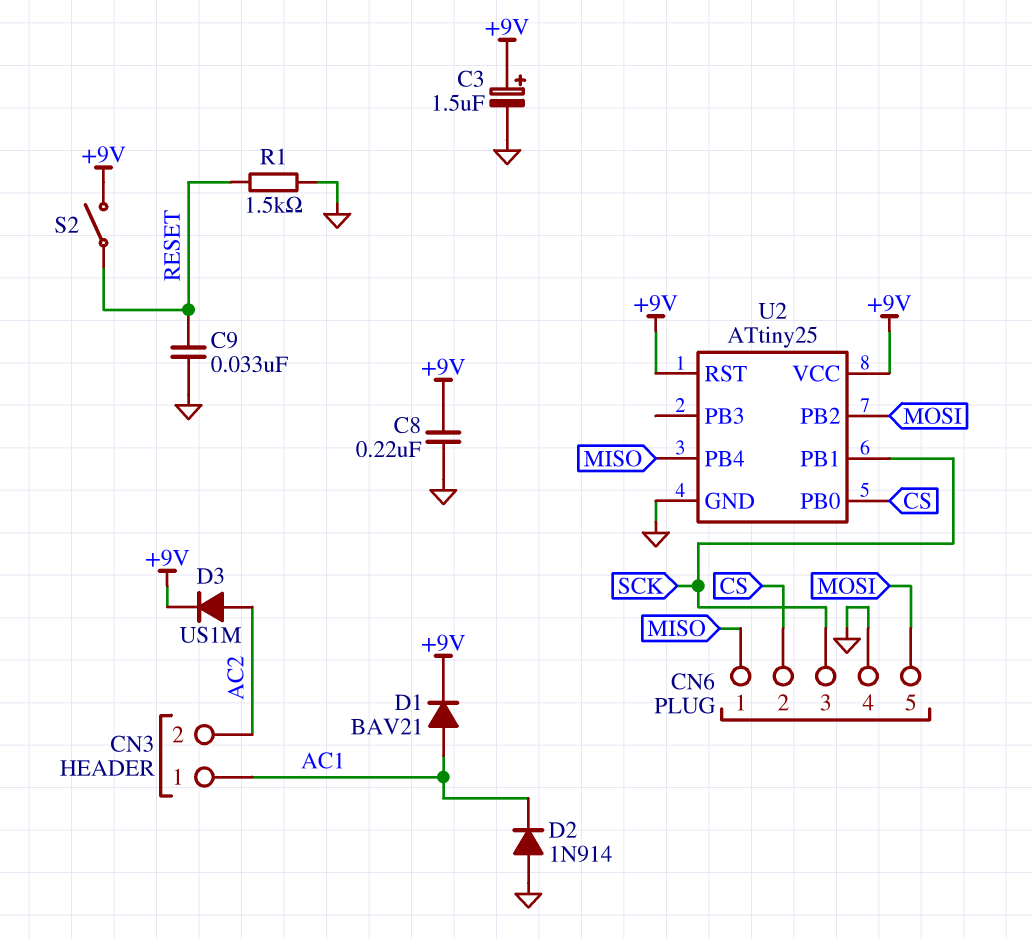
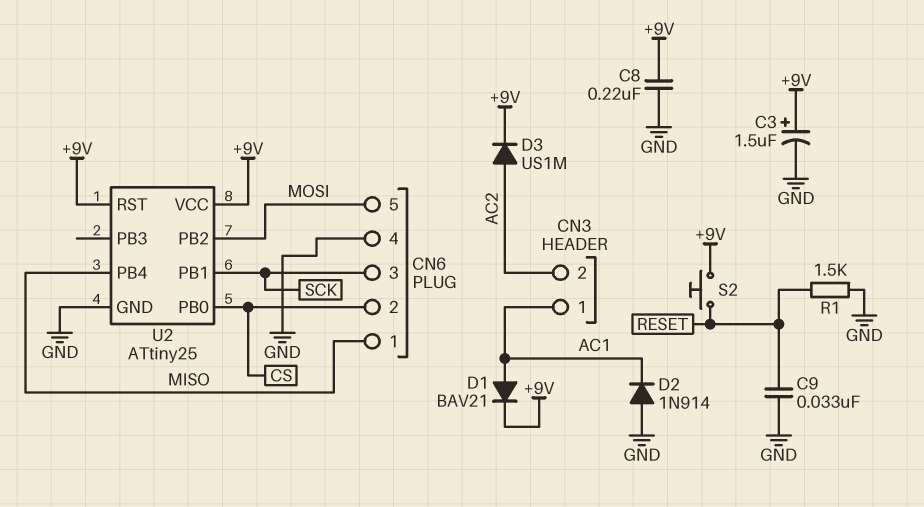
S2: switch (+9V, RESET) -> button (+9V, RESET)

